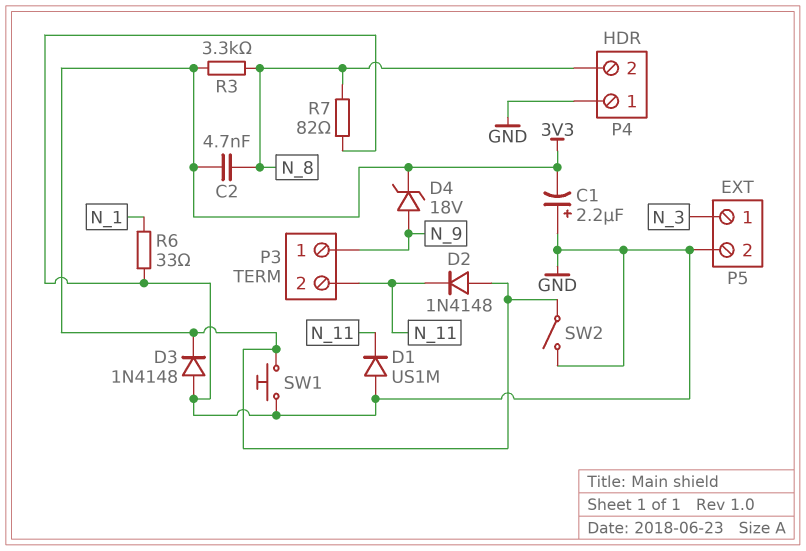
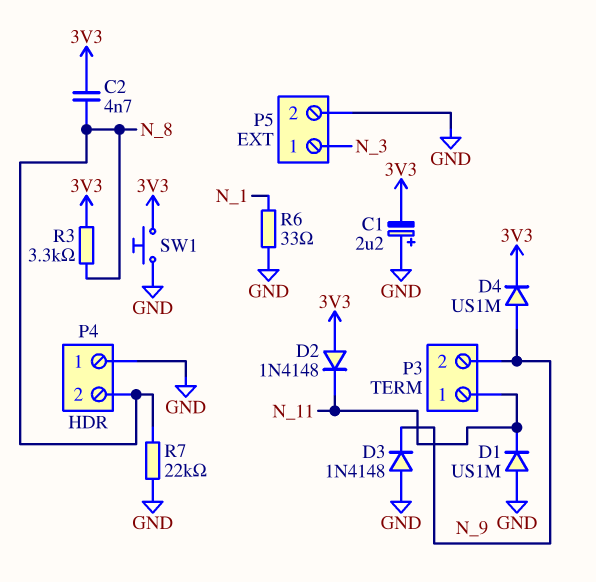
D3: diode 1N4148 (A GND, K 3V3) -> diode 1N4148 (A GND, K N_9)
D4: zener 18V (A N_9, K 3V3) -> diode US1M (A N_9, K 3V3)
P3 pin 1: N_9 -> N_11
P3 pin 2: N_11 -> N_9
R7: 82 (GND, N_8) -> 22k (GND, N_8)
SW2: switch (3V3, GND) -> none

